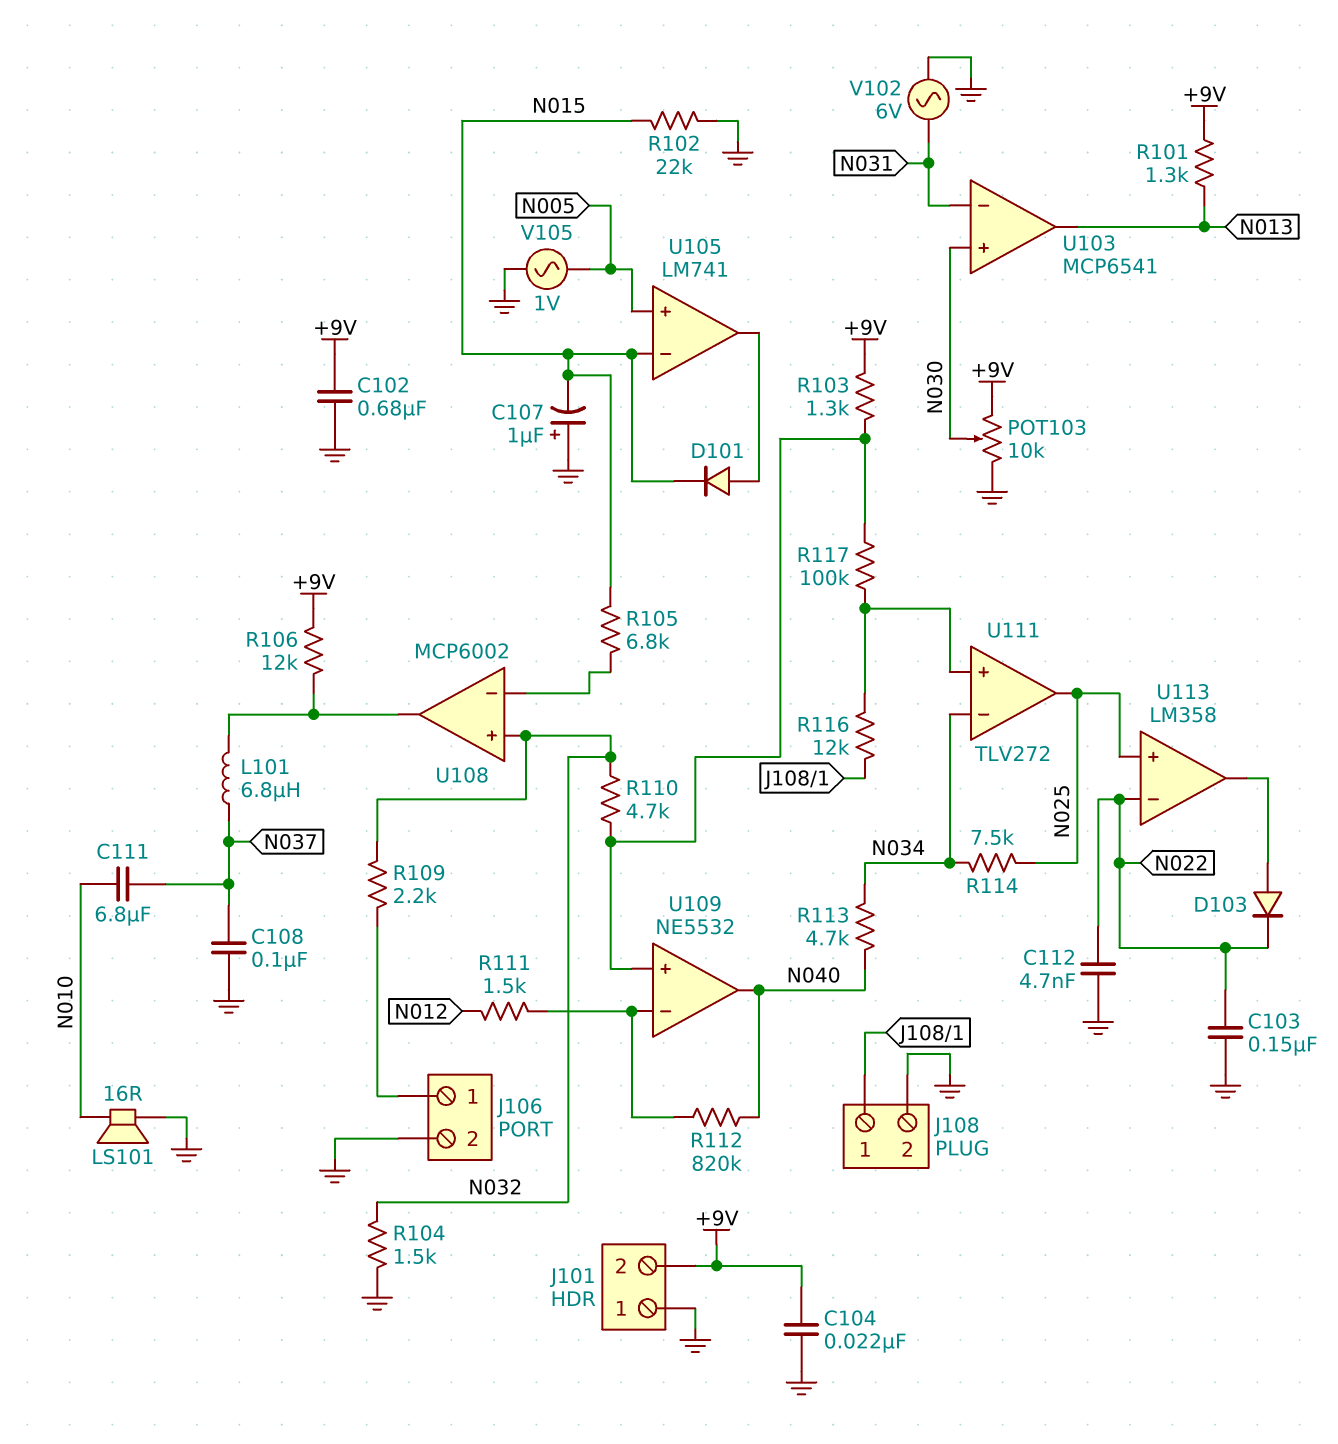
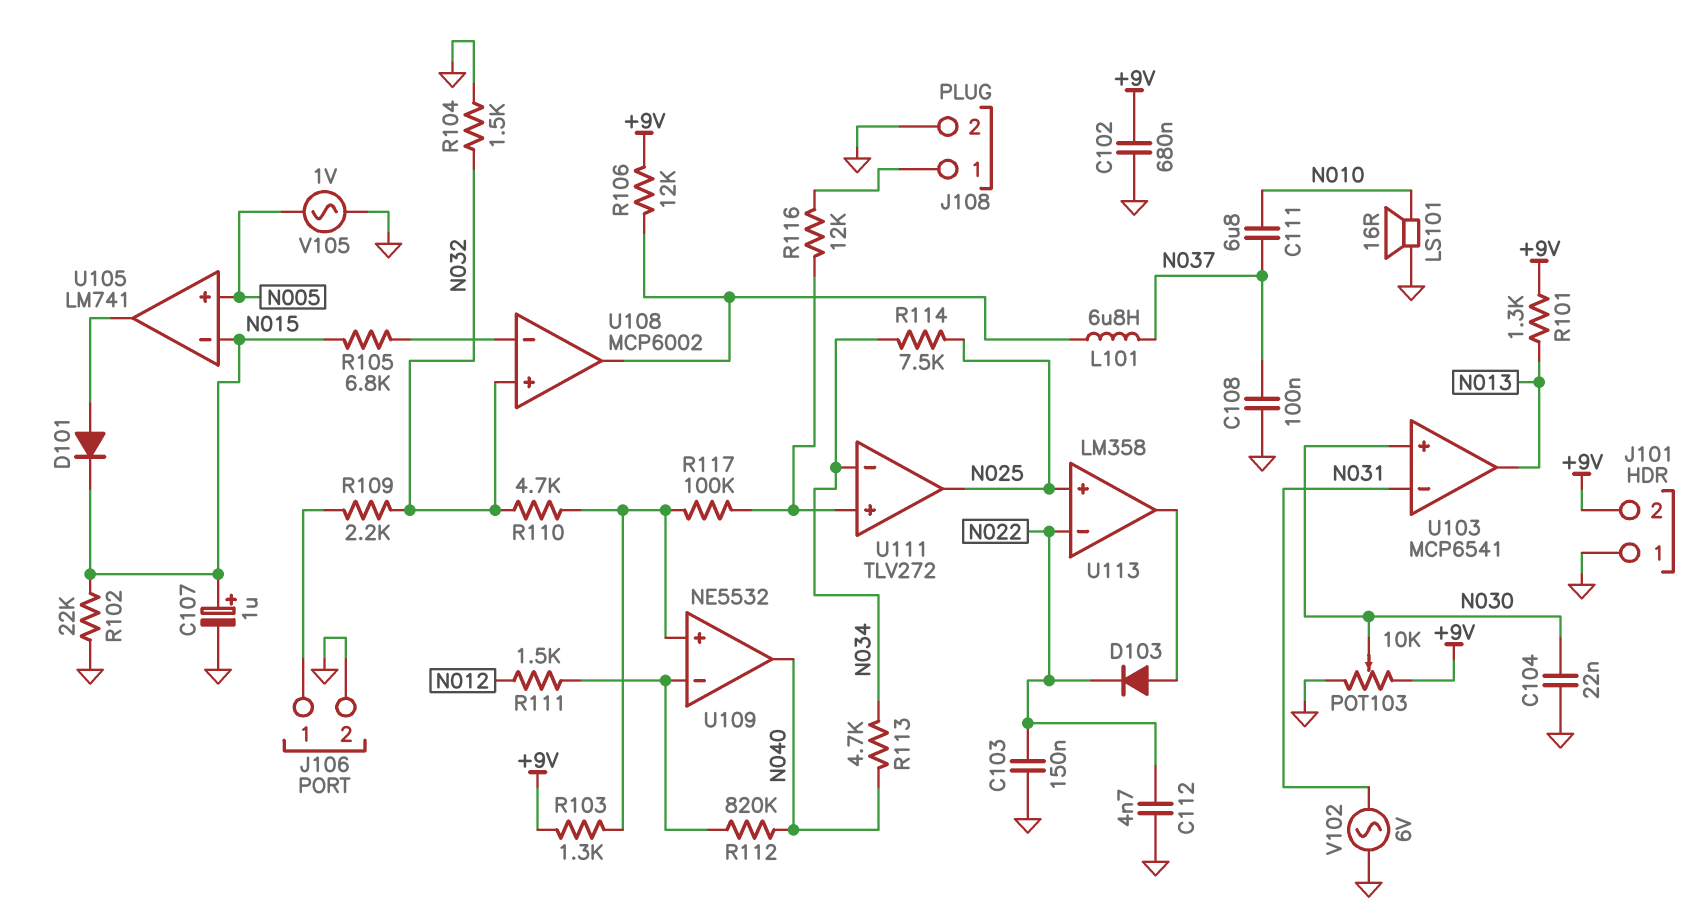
C104: 22nF (+9V, GND) -> 22nF (GND, N030)
C107: 1uF (plus GND, minus N015) -> 1uF (plus N015, minus GND)

